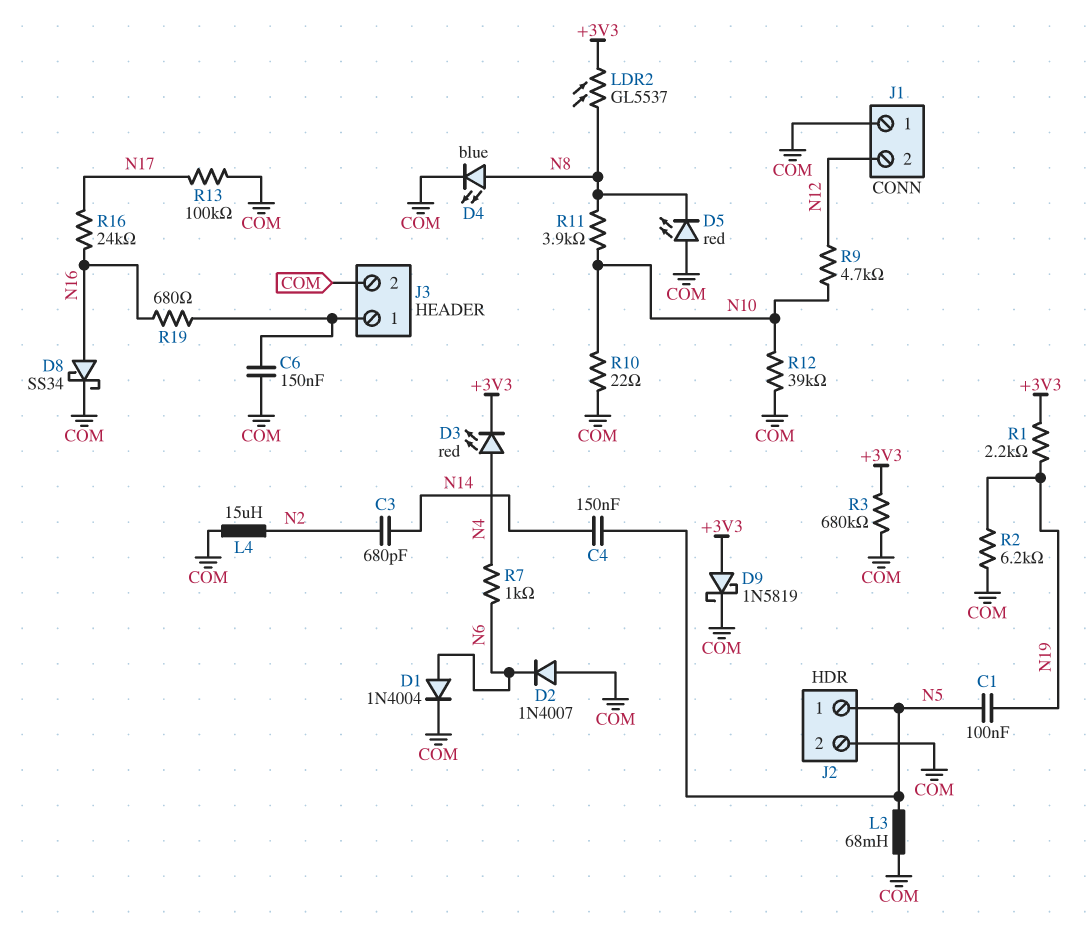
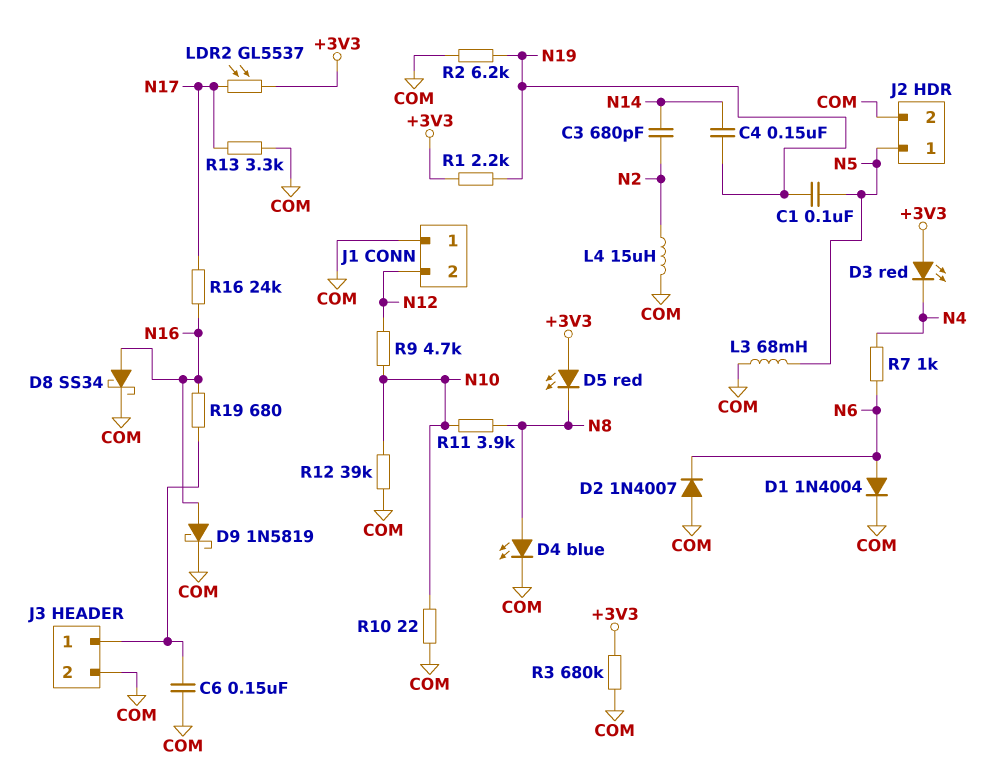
C4: 150nF (N5, N14) -> 150nF (N14, N19)
D3: LED red (A N4, K +3V3) -> LED red (A +3V3, K N4)
D5: LED red (A COM, K N8) -> LED red (A +3V3, K N8)
D9: schottky 1N5819 (A +3V3, K COM) -> schottky 1N5819 (A N16, K COM)
LDR2: GL5537 (+3V3, N8) -> GL5537 (+3V3, N17)
R13: 100k (COM, N17) -> 3.3k (COM, N17)

